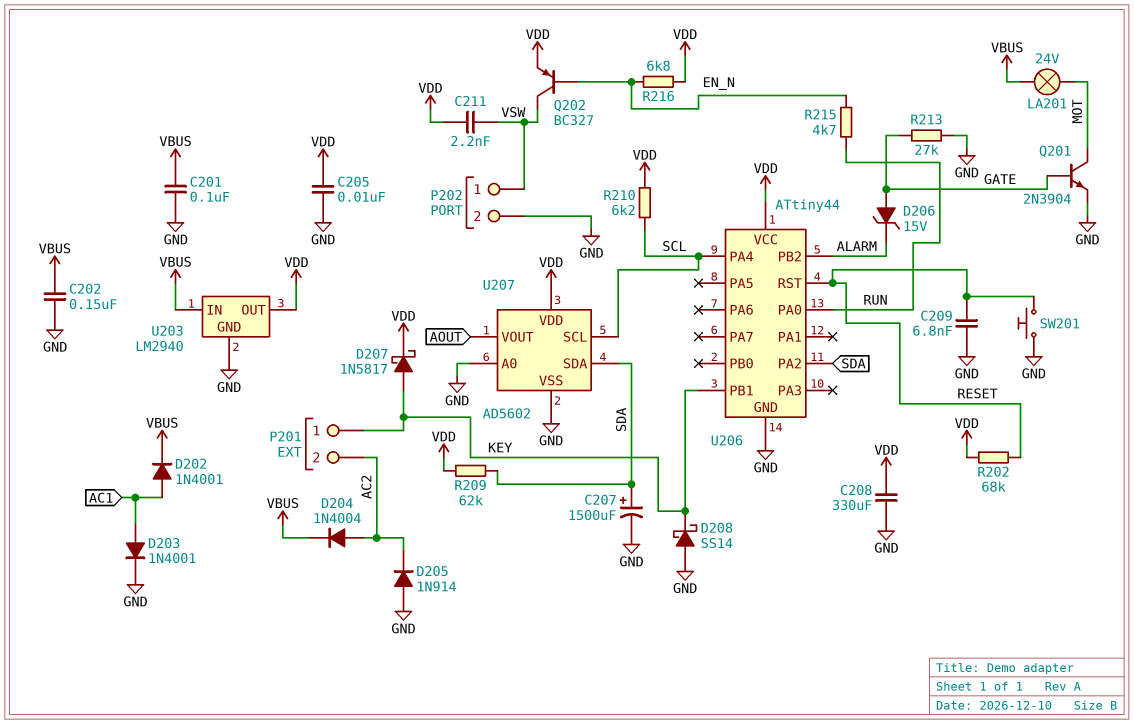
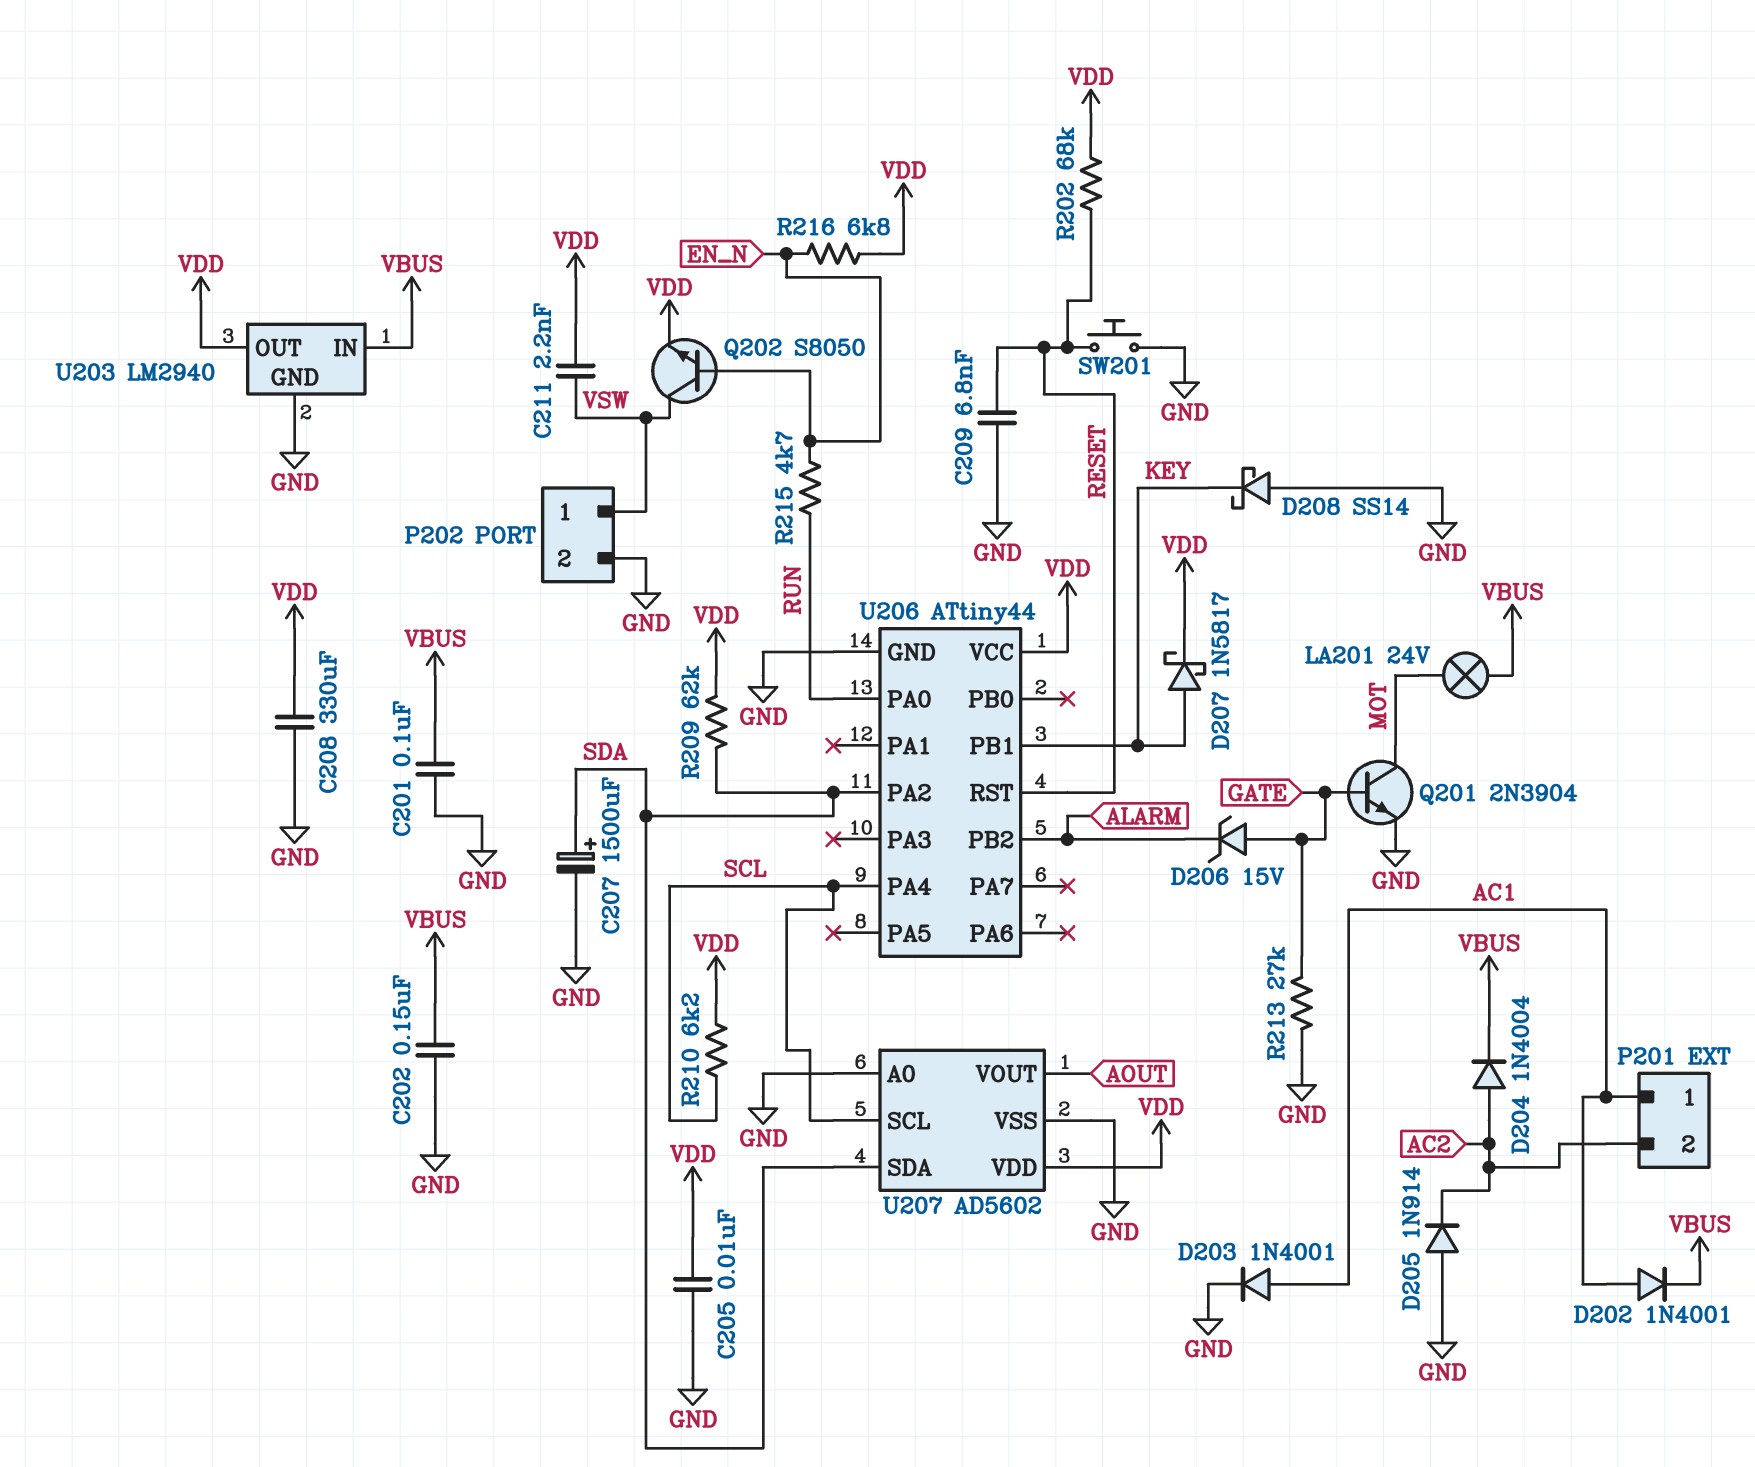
P201 pin 1: KEY -> AC1
Q202: PNP BC327 (B EN_N, C VSW, E VDD) -> NPN S8050 (B EN_N, C VSW, E VDD)

